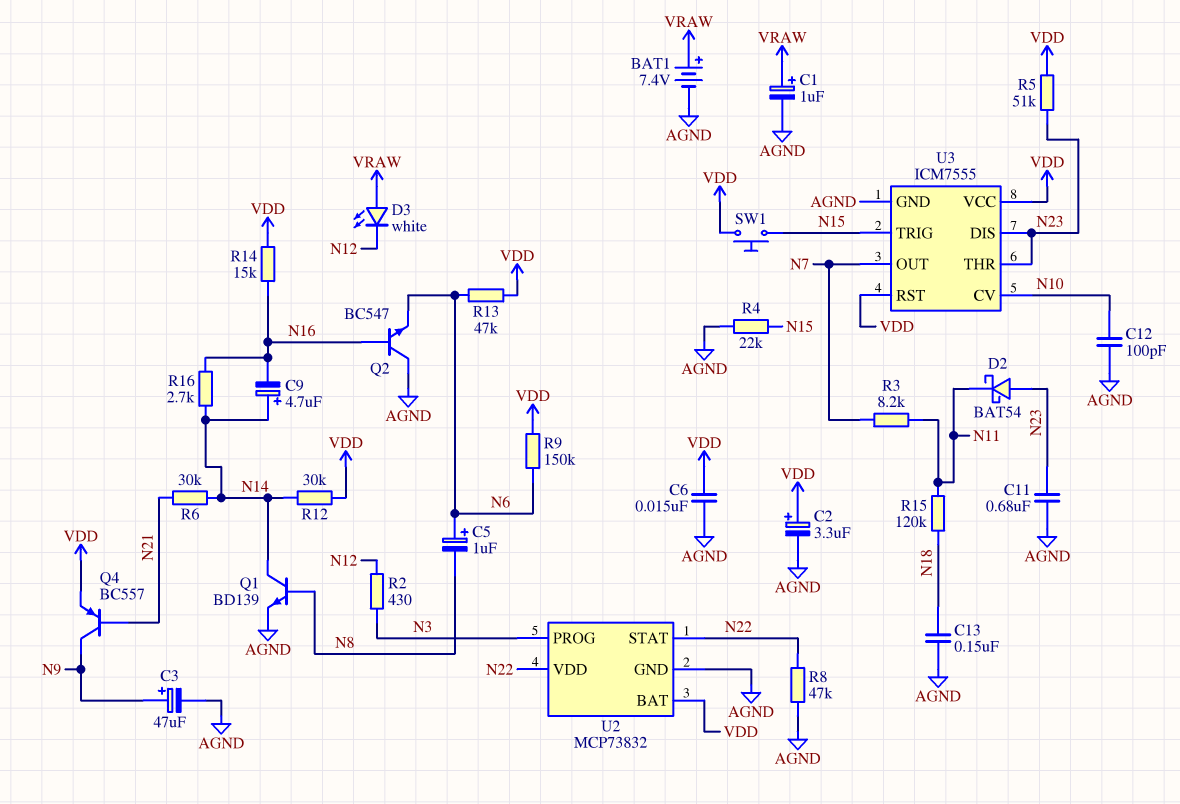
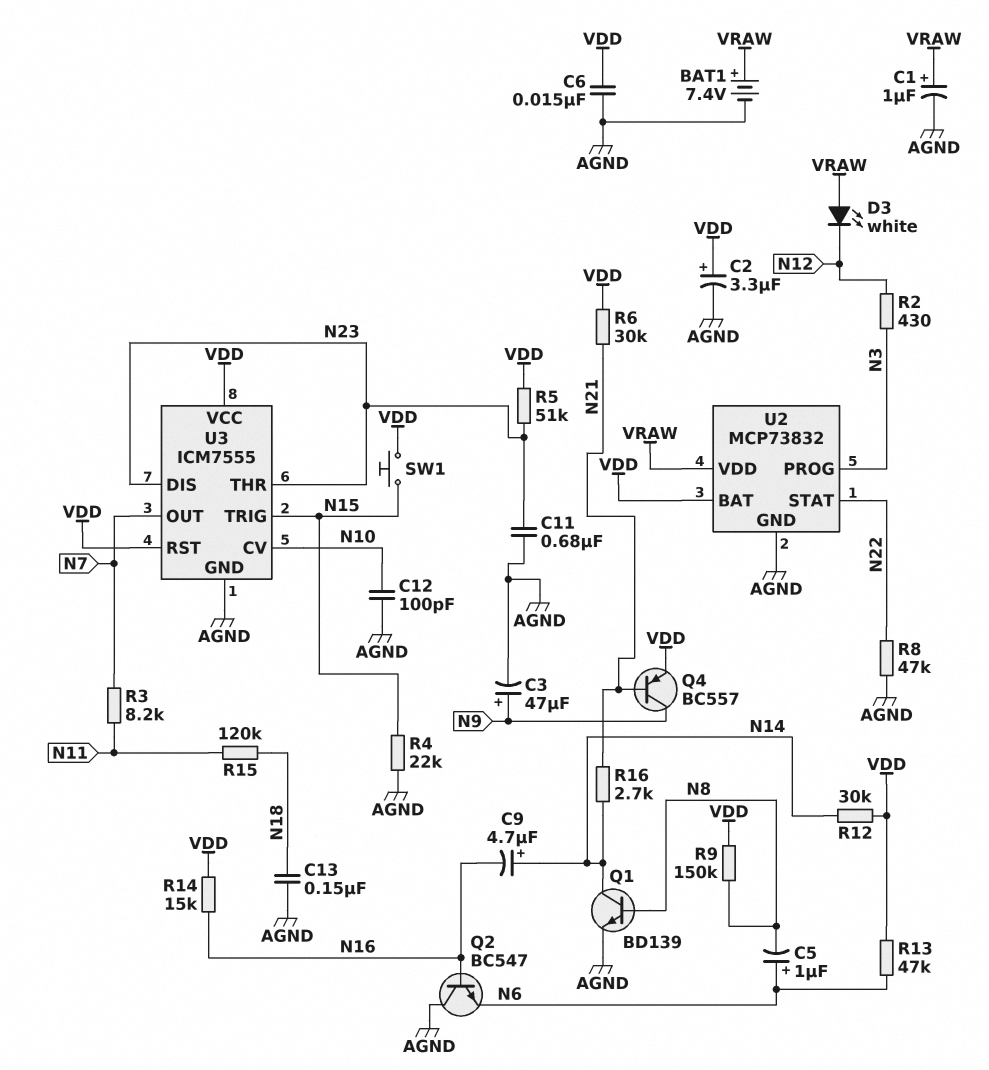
D2: schottky BAT54 (A N23, K N11) -> none
R6: 30k (N14, N21) -> 30k (N21, VDD)
R9: 150k (N6, VDD) -> 150k (N8, VDD)
R16: 2.7k (N14, N16) -> 2.7k (N14, N21)
U2 pin VDD: N22 -> VRAW

